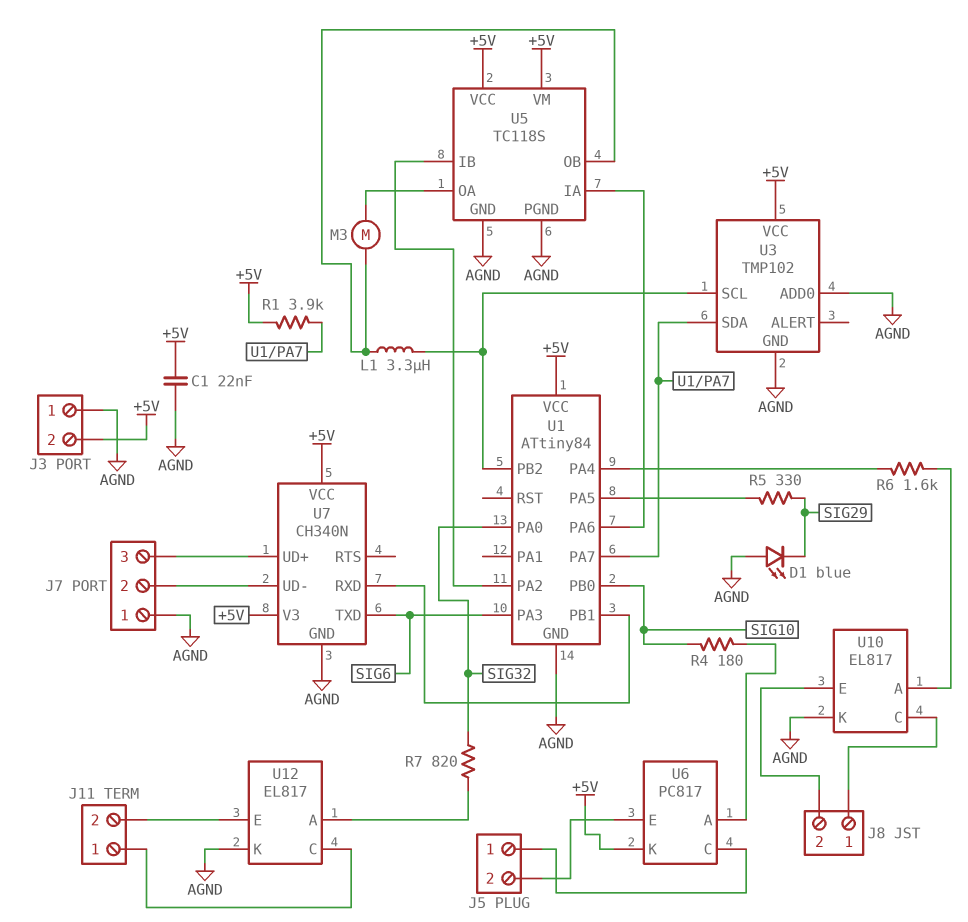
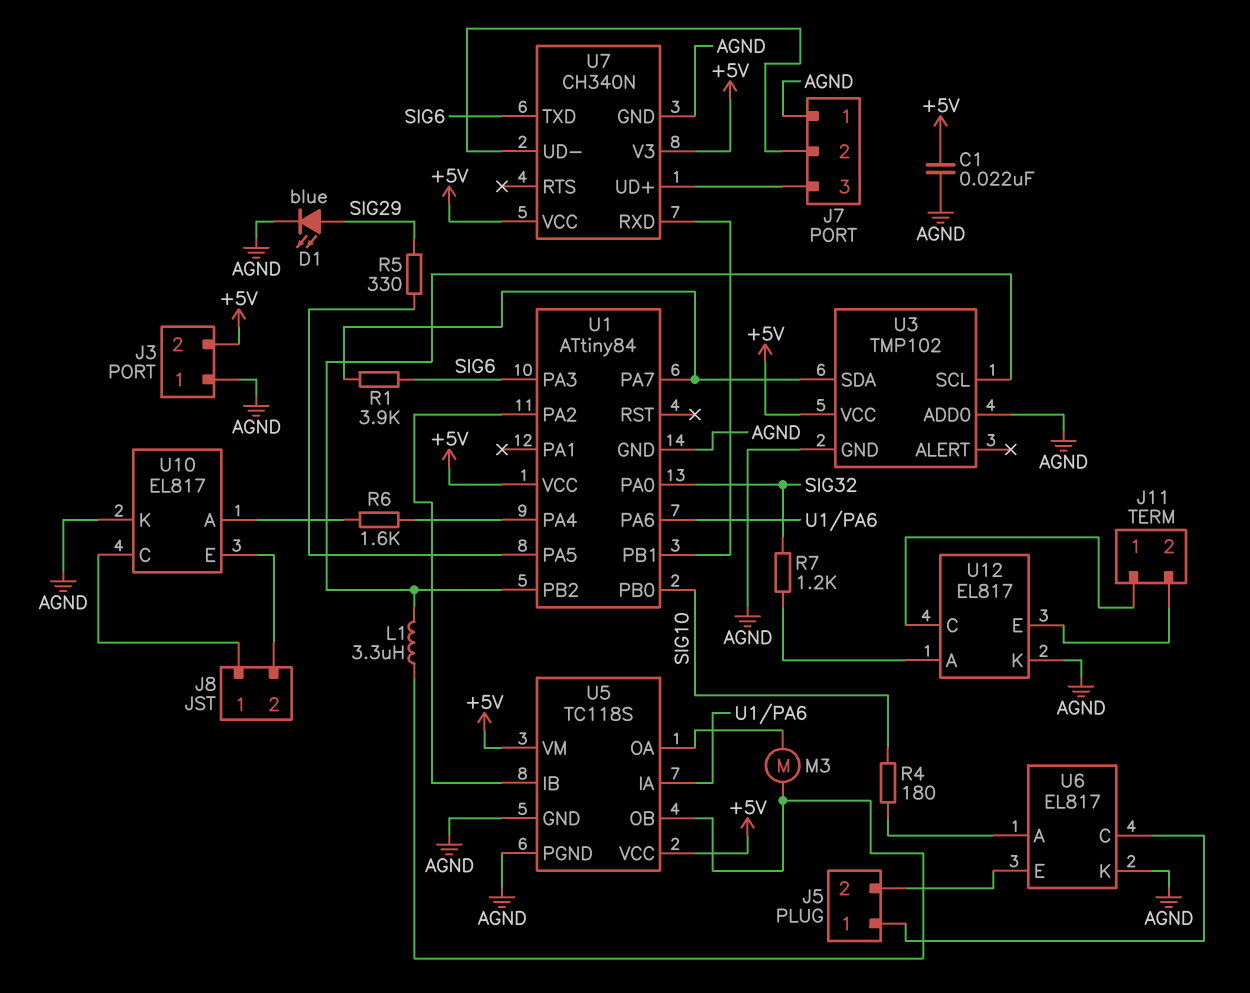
D1: LED blue (A AGND, K SIG29) -> LED blue (A SIG29, K AGND)
R1: 3.9k (+5V, U1/PA7) -> 3.9k (SIG6, U1/PA7)
R7: 820 (SIG32, U12/A) -> 1.2k (SIG32, U12/A)
U6: PC817 -> EL817
U6 pin K: +5V -> AGND

